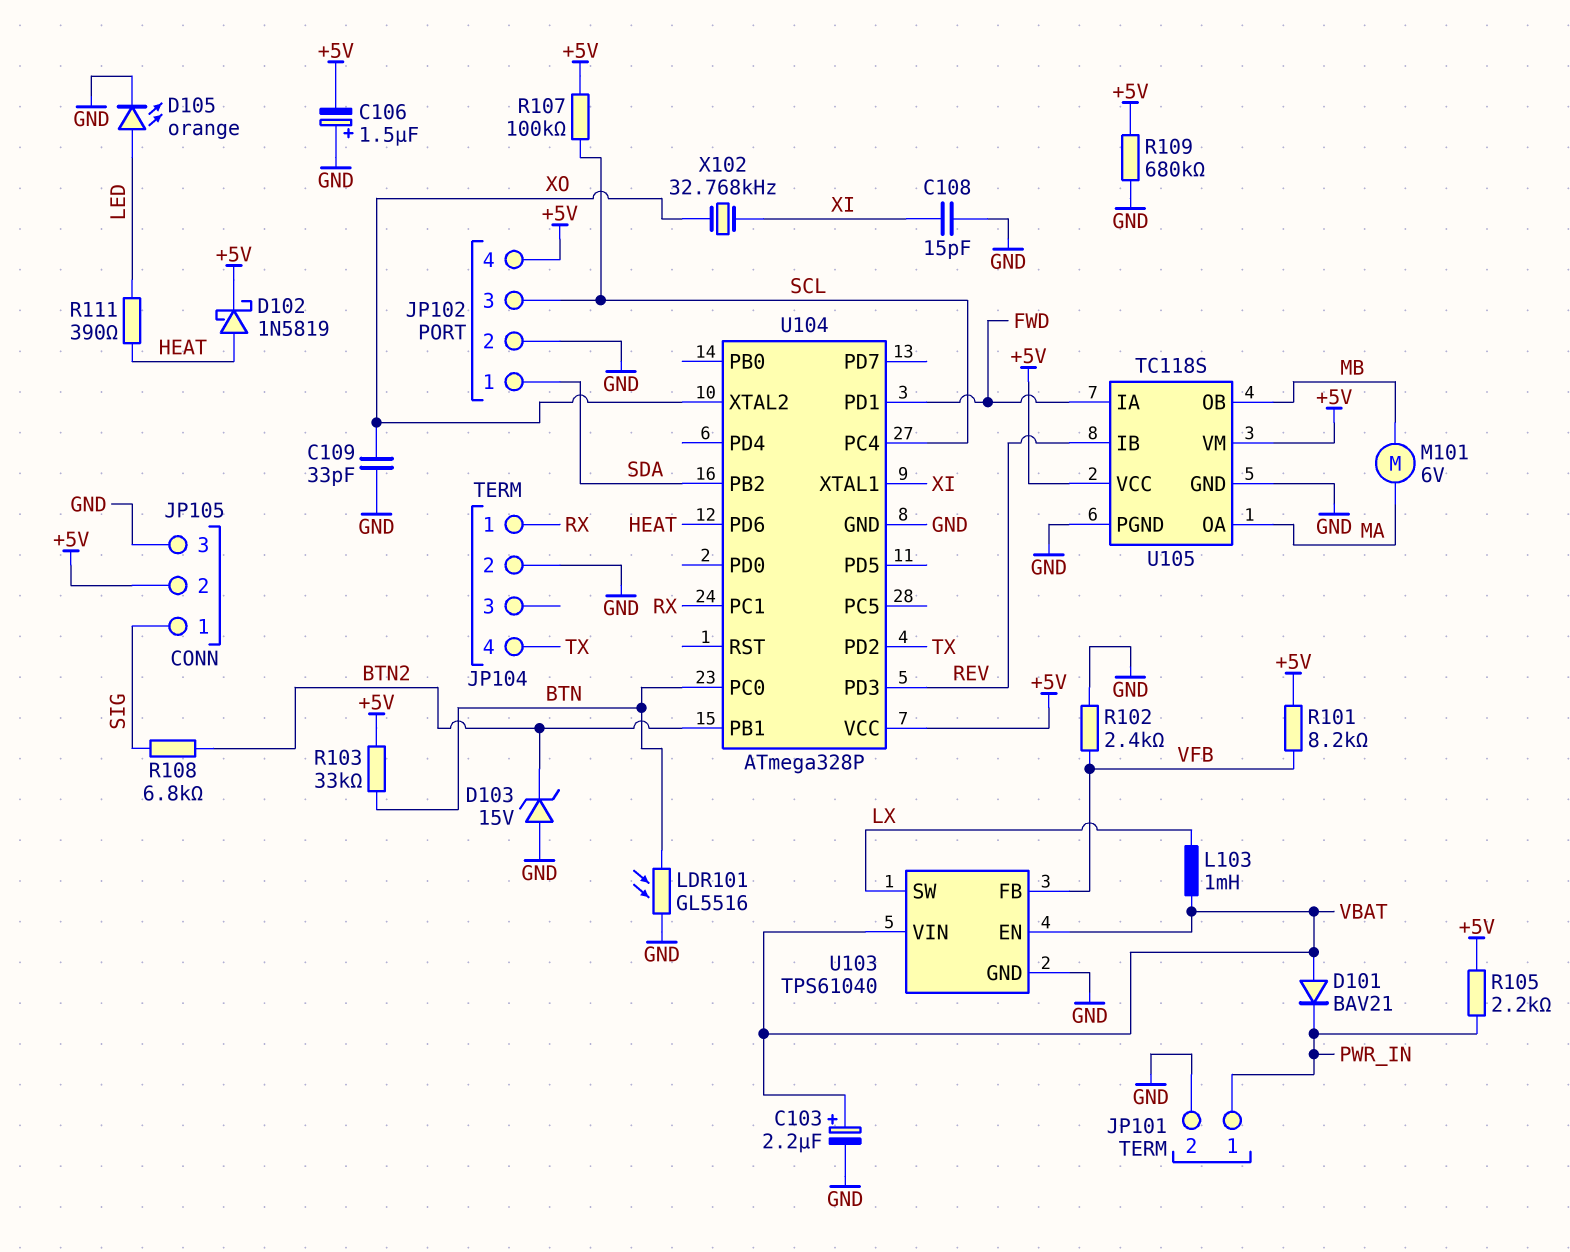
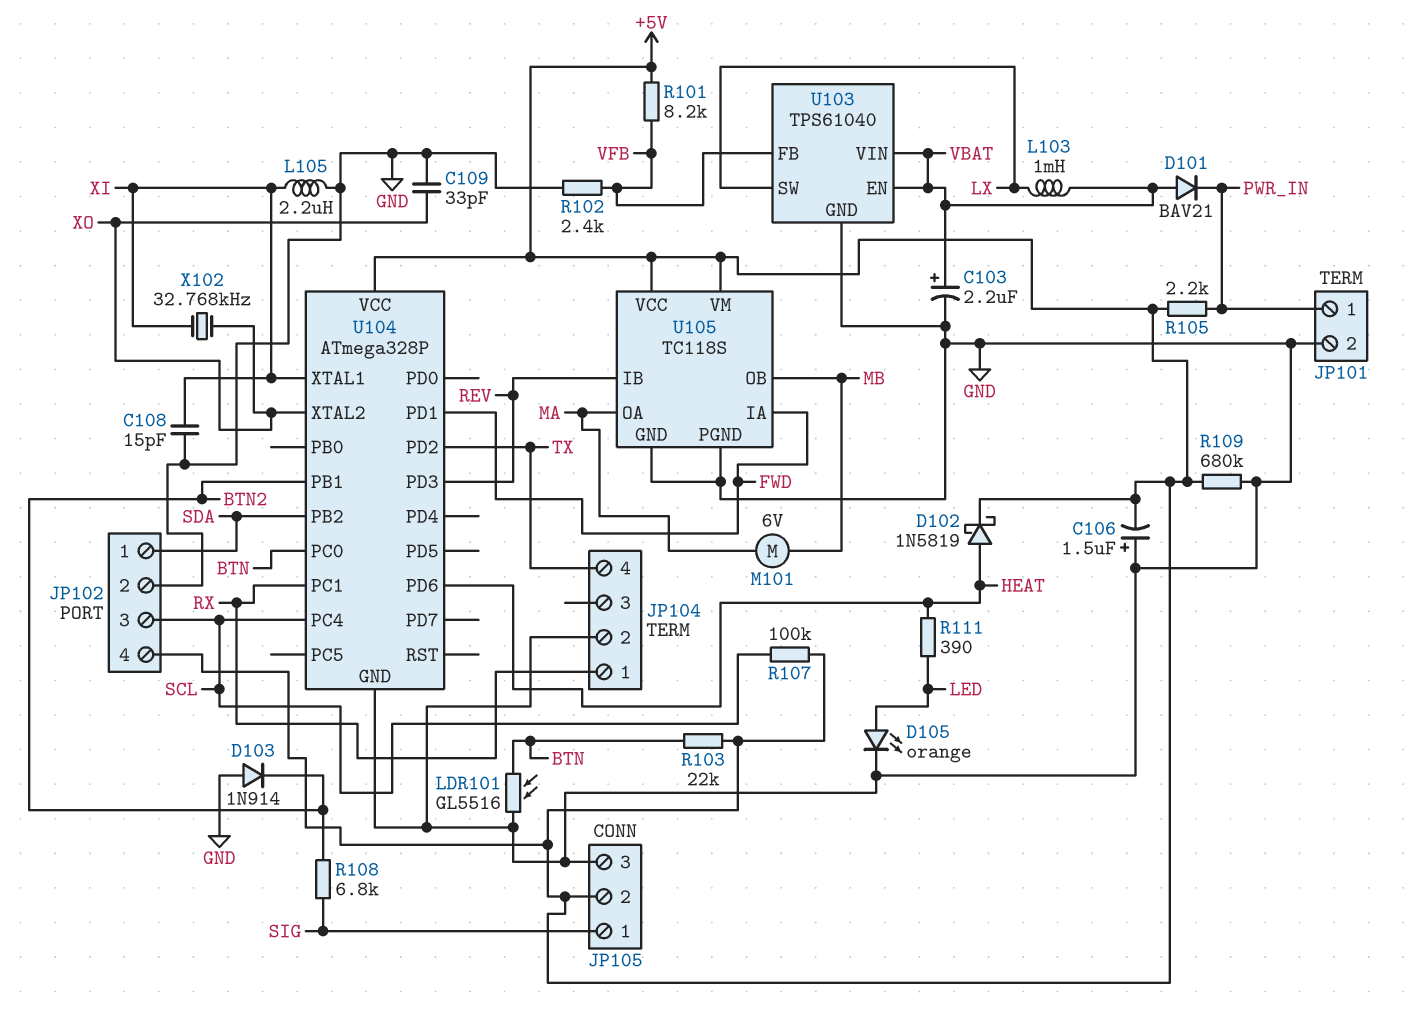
D103: zener 15V (A GND, K BTN2) -> diode 1N914 (A GND, K BTN2)
L105: none -> 2.2uH (GND, XI)
R103: 33k (+5V, BTN) -> 22k (+5V, BTN)

